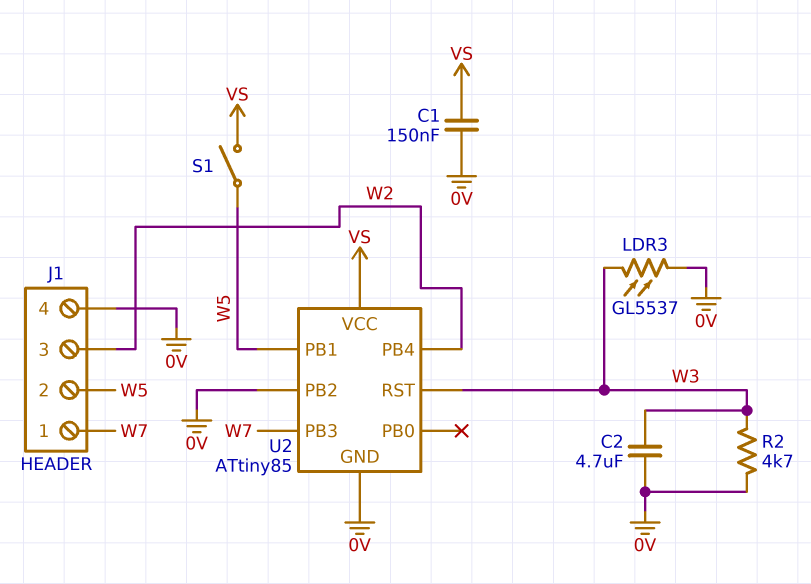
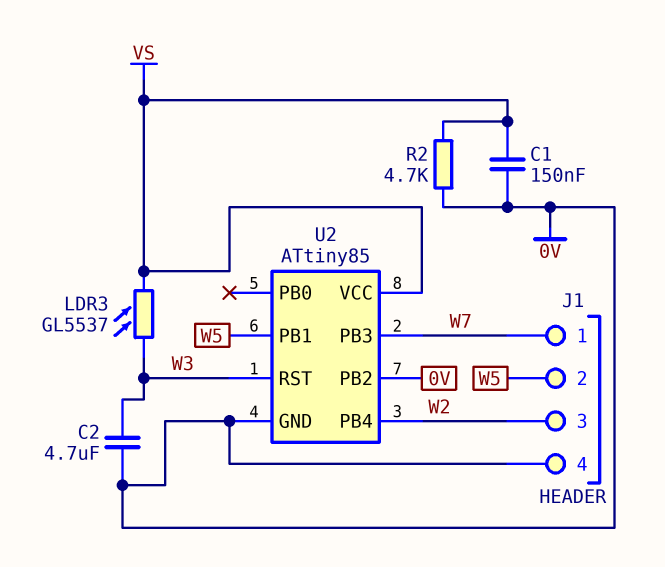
LDR3: GL5537 (0V, W3) -> GL5537 (VS, W3)
R2: 4.7k (0V, W3) -> 4.7k (0V, VS)
S1: switch (VS, W5) -> none

